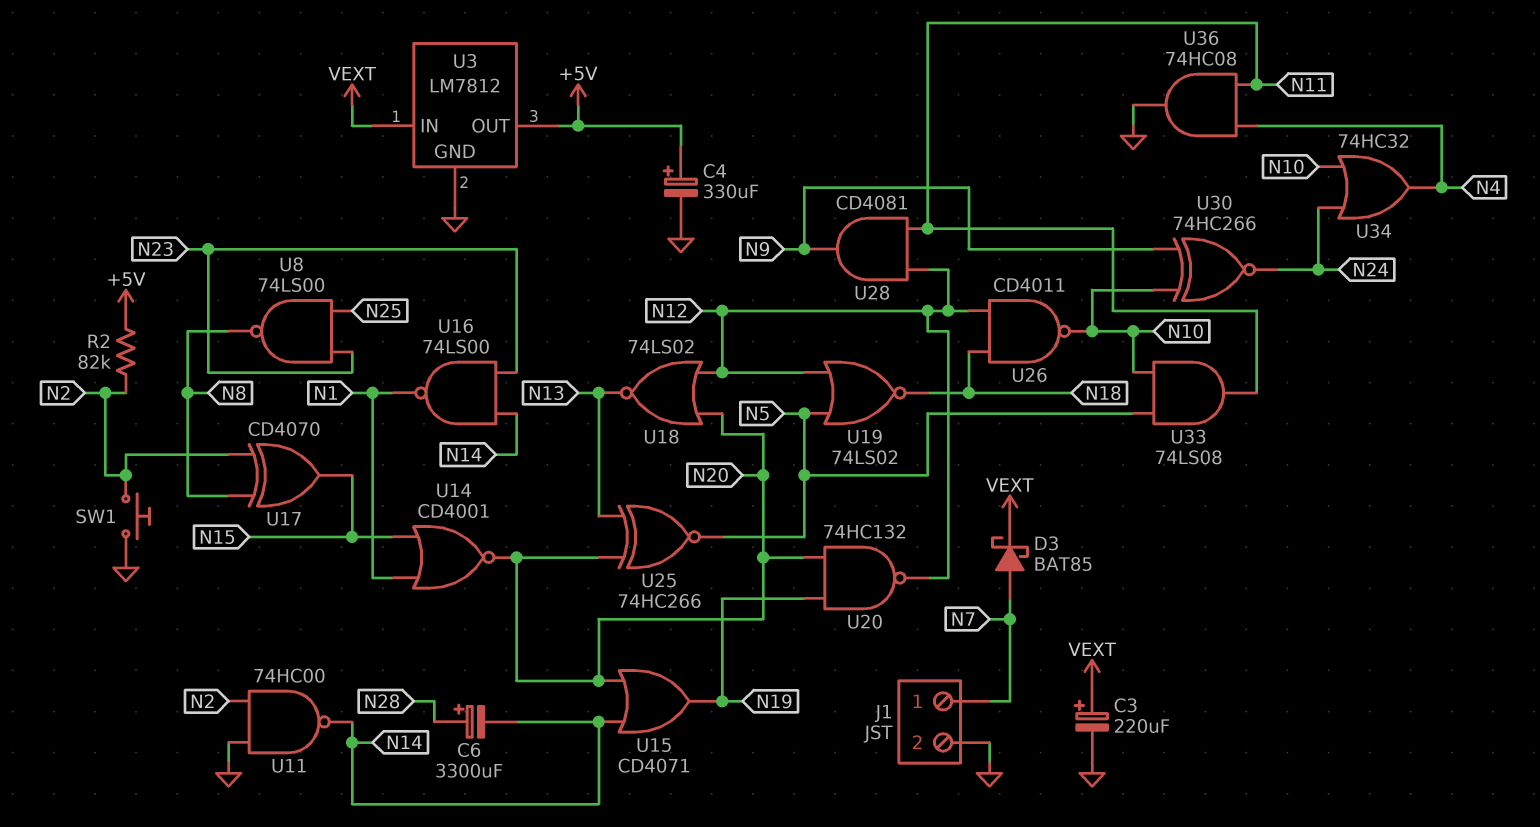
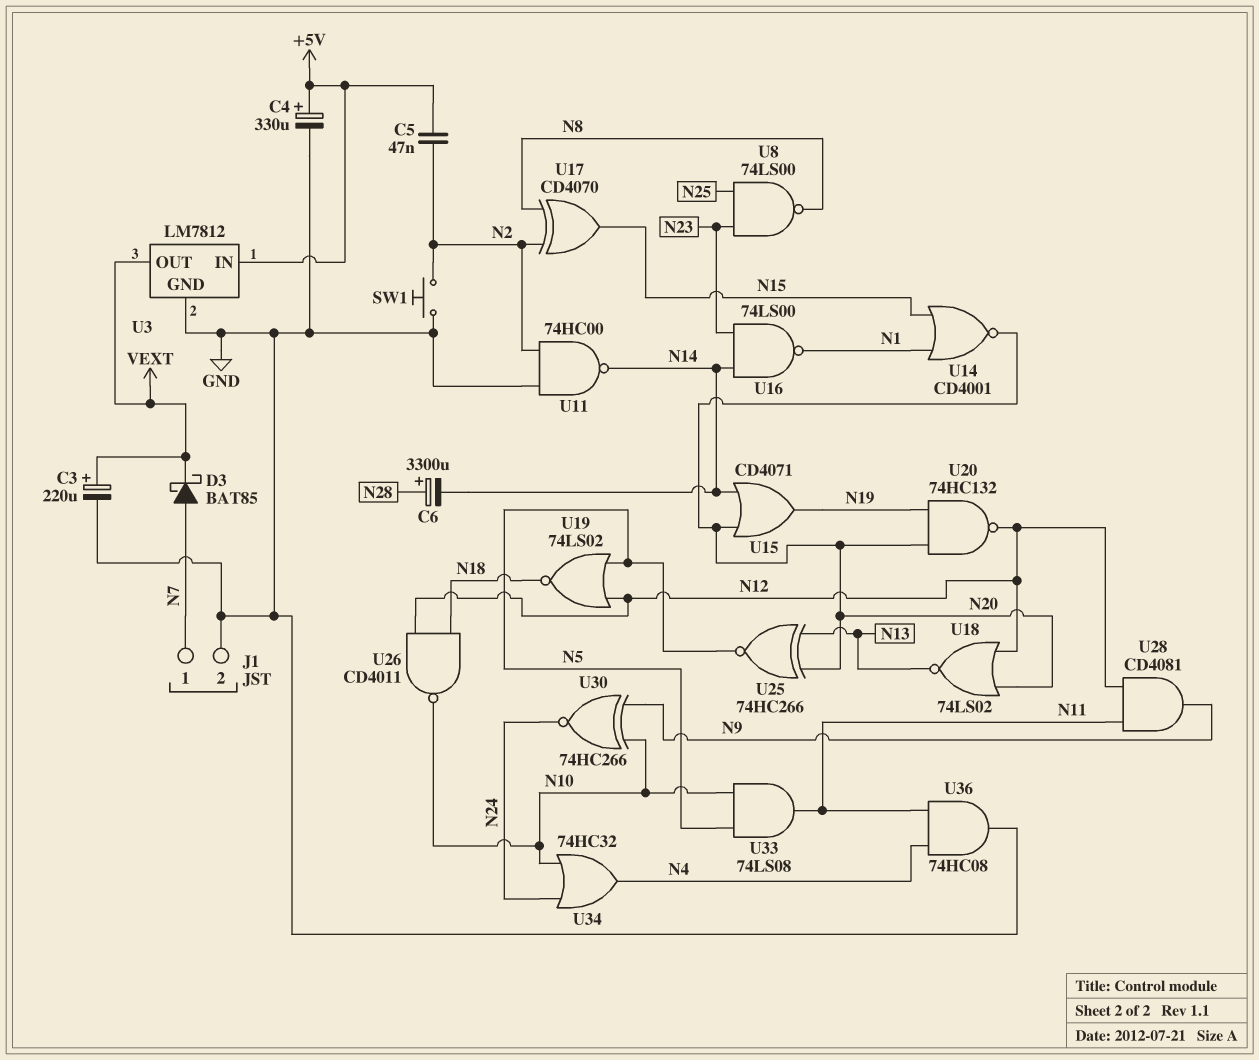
C5: none -> 47nF (+5V, N2)
R2: 82k (+5V, N2) -> none
U3 pin IN: VEXT -> +5V
U3 pin OUT: +5V -> VEXT

